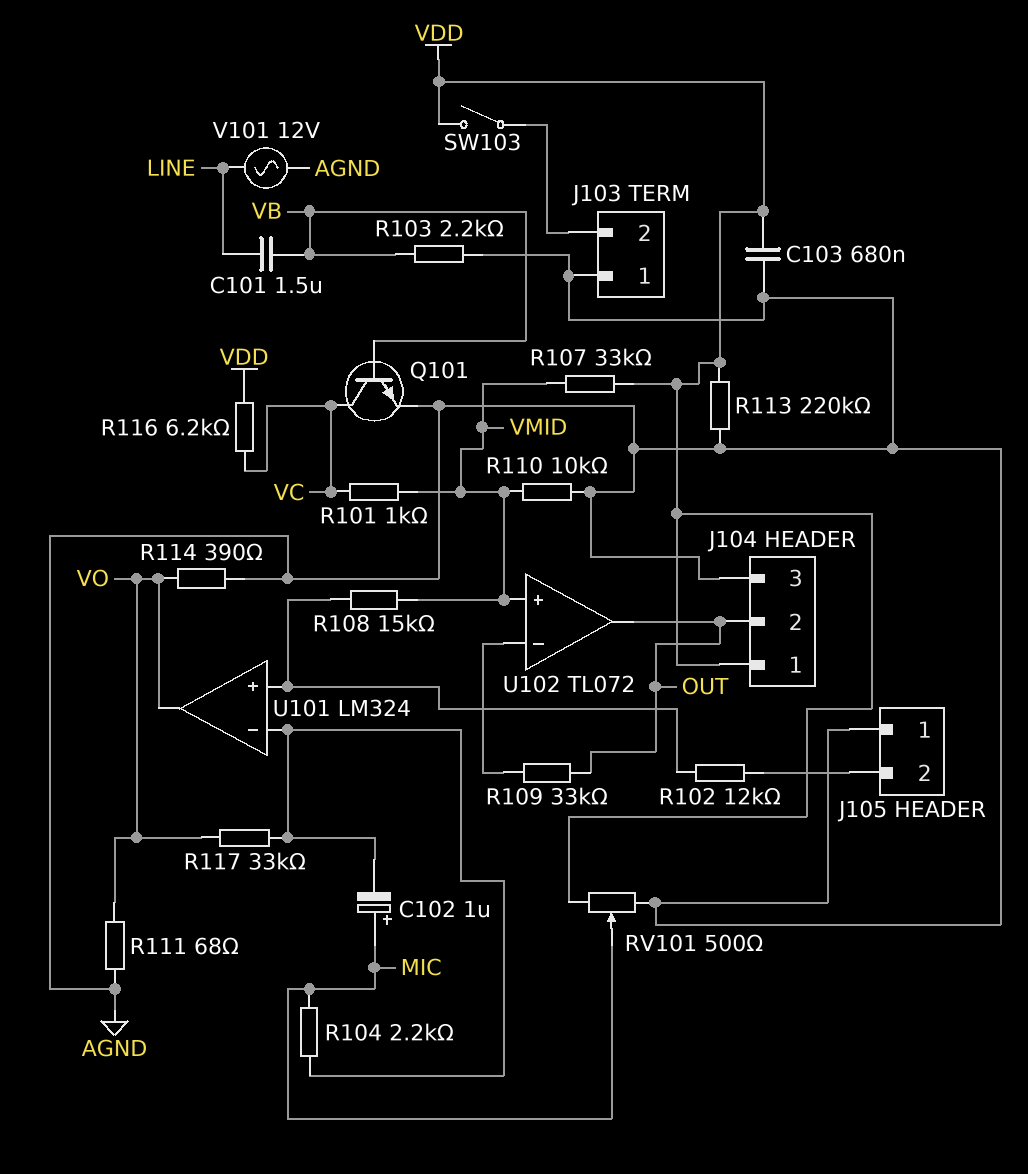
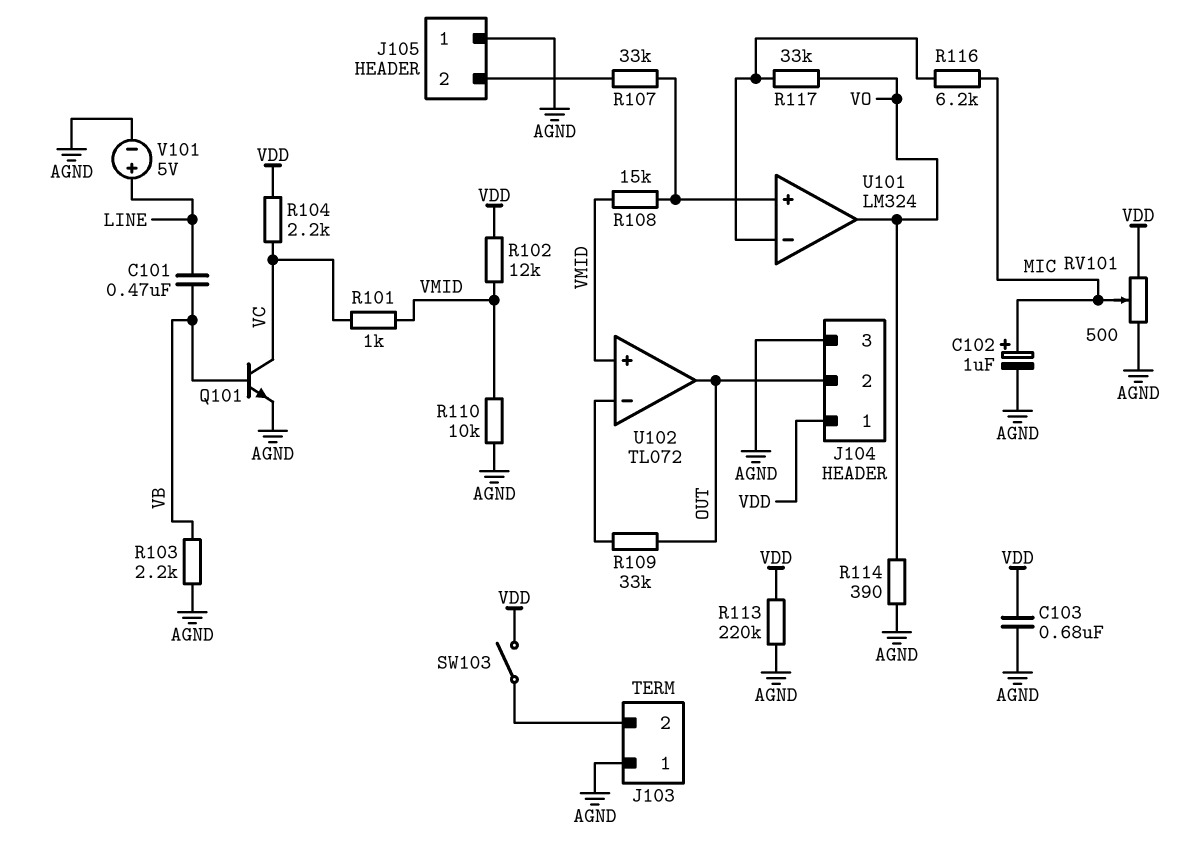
C101: 1.5uF (LINE, VB) -> 470nF (LINE, VB)
C102: 1uF (plus MIC, minus U101/in-) -> 1uF (plus MIC, minus AGND)
R102: 12k (J105/2, U101/in+) -> 12k (VDD, VMID)
R104: 2.2k (MIC, U101/in-) -> 2.2k (VC, VDD)
R107: 33k (VDD, VMID) -> 33k (J105/2, U101/in+)
R111: 68 (AGND, VO) -> none
R116: 6.2k (VC, VDD) -> 6.2k (MIC, U101/in-)
V101: AC 12V (AGND, LINE) -> 5V (plus LINE, minus AGND)

